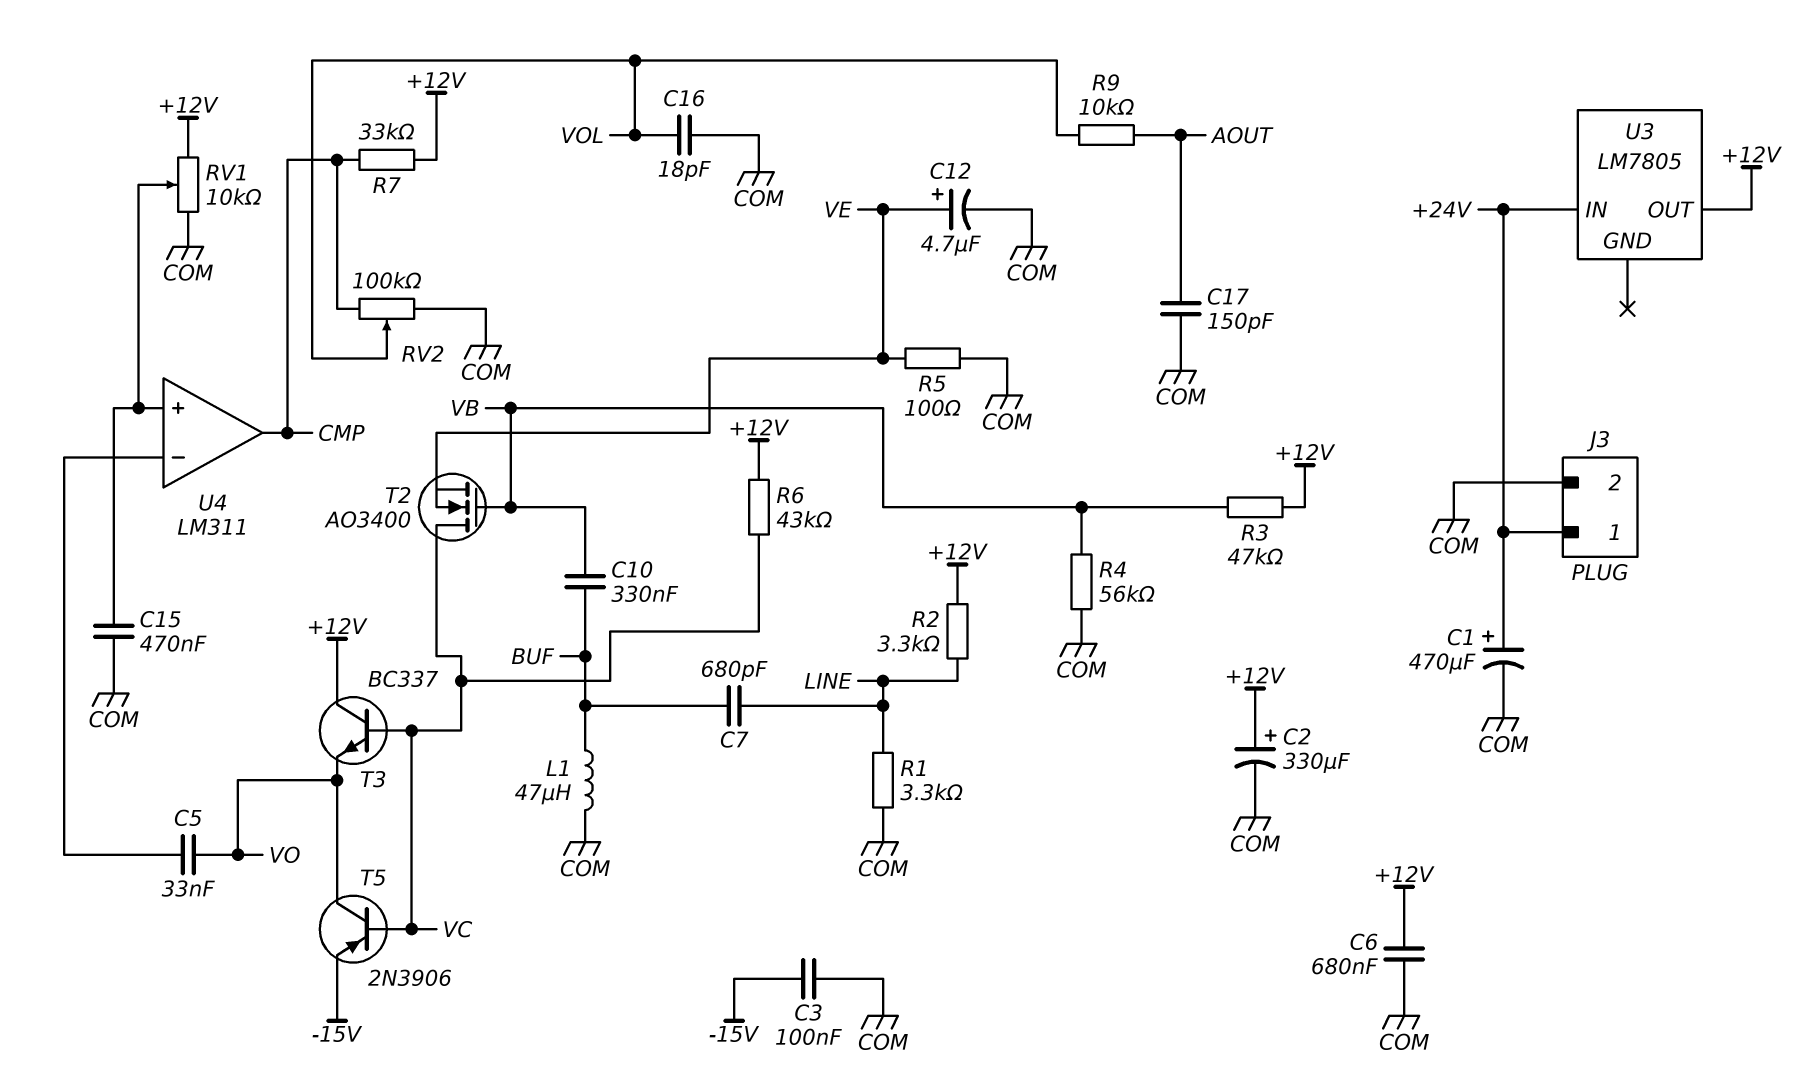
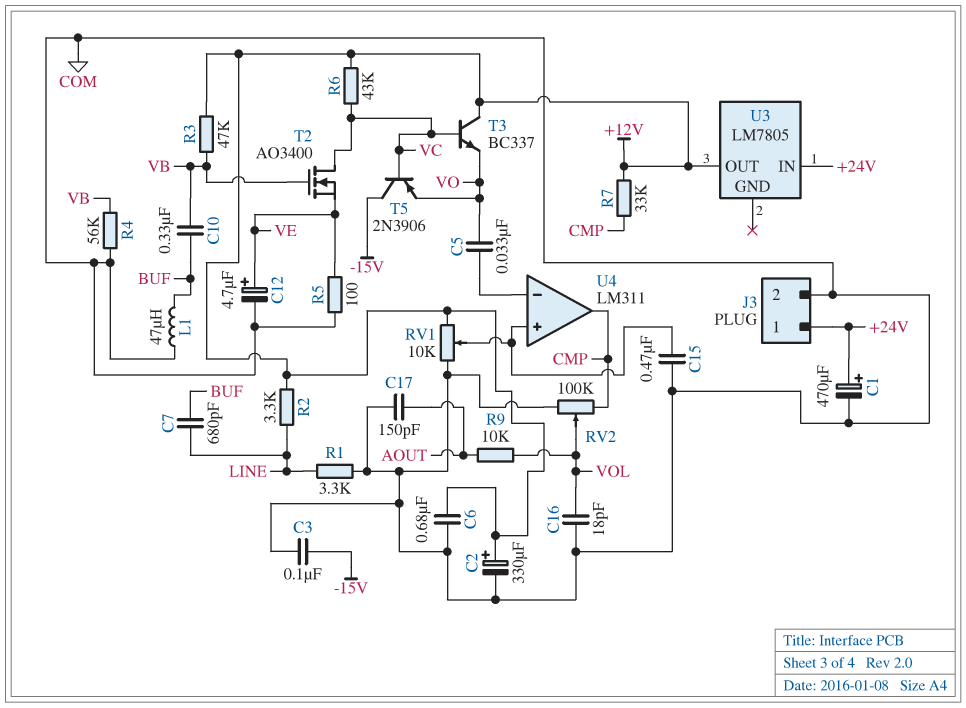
T5: PNP 2N3906 (B VC, C VO, E -15V) -> PNP 2N3906 (B VC, C -15V, E VO)

